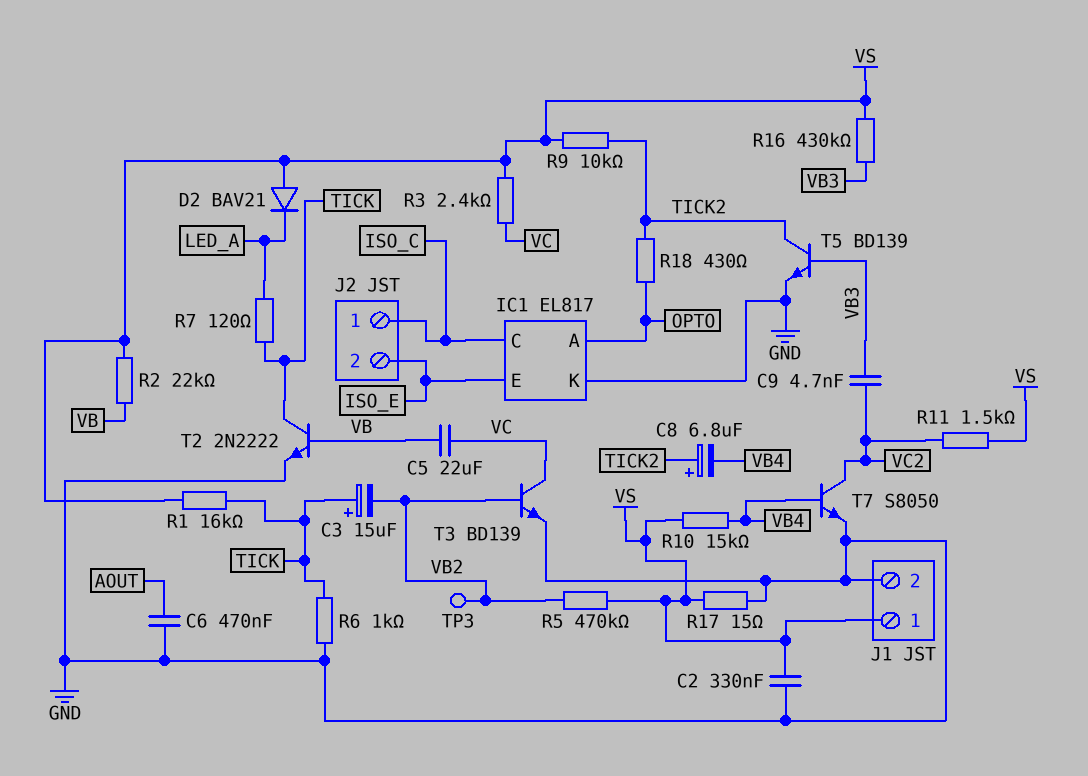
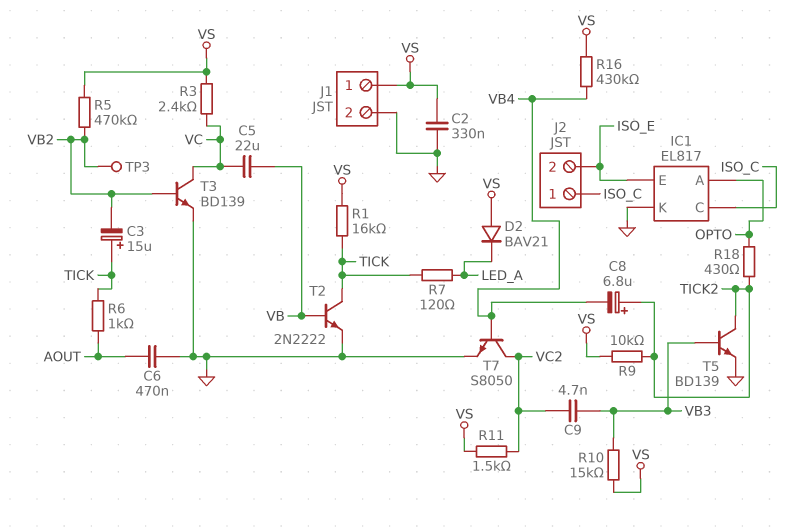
R2: 22k (VB, VS) -> none
R6: 1k (GND, TICK) -> 1k (AOUT, TICK)
R10: 15k (VB4, VS) -> 15k (VB3, VS)
R16: 430k (VB3, VS) -> 430k (VB4, VS)
R17: 15 (GND, VS) -> none

